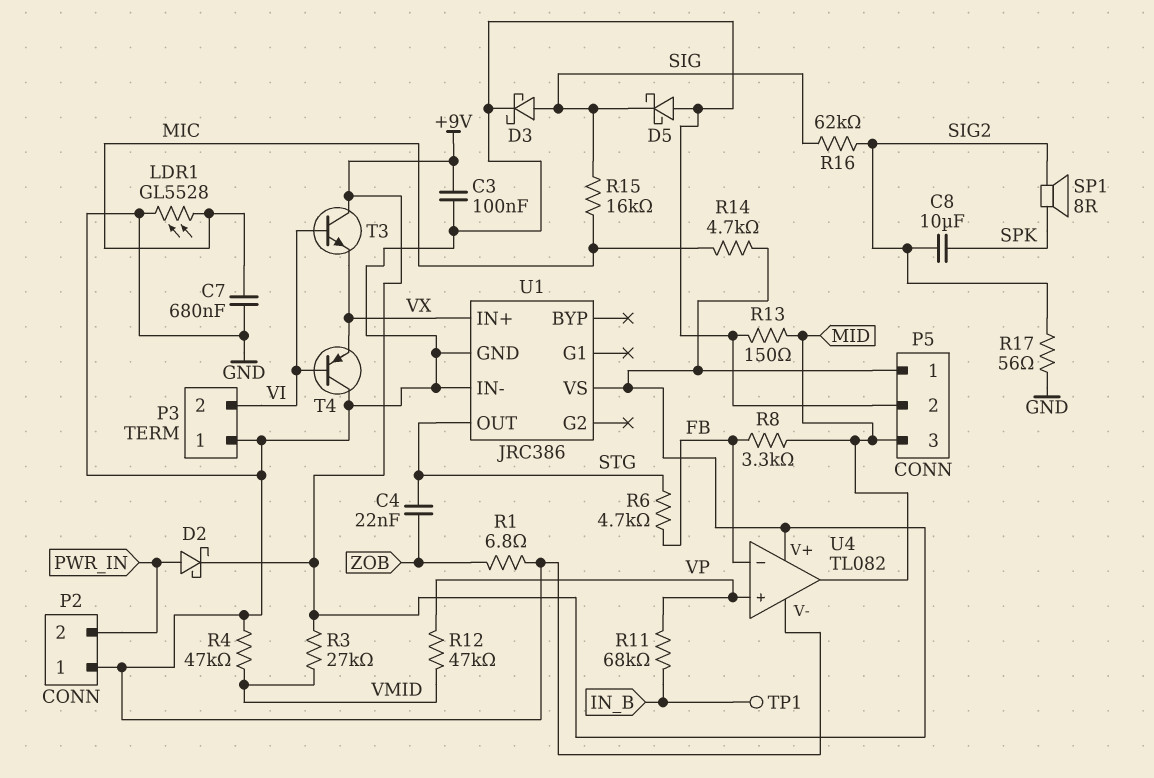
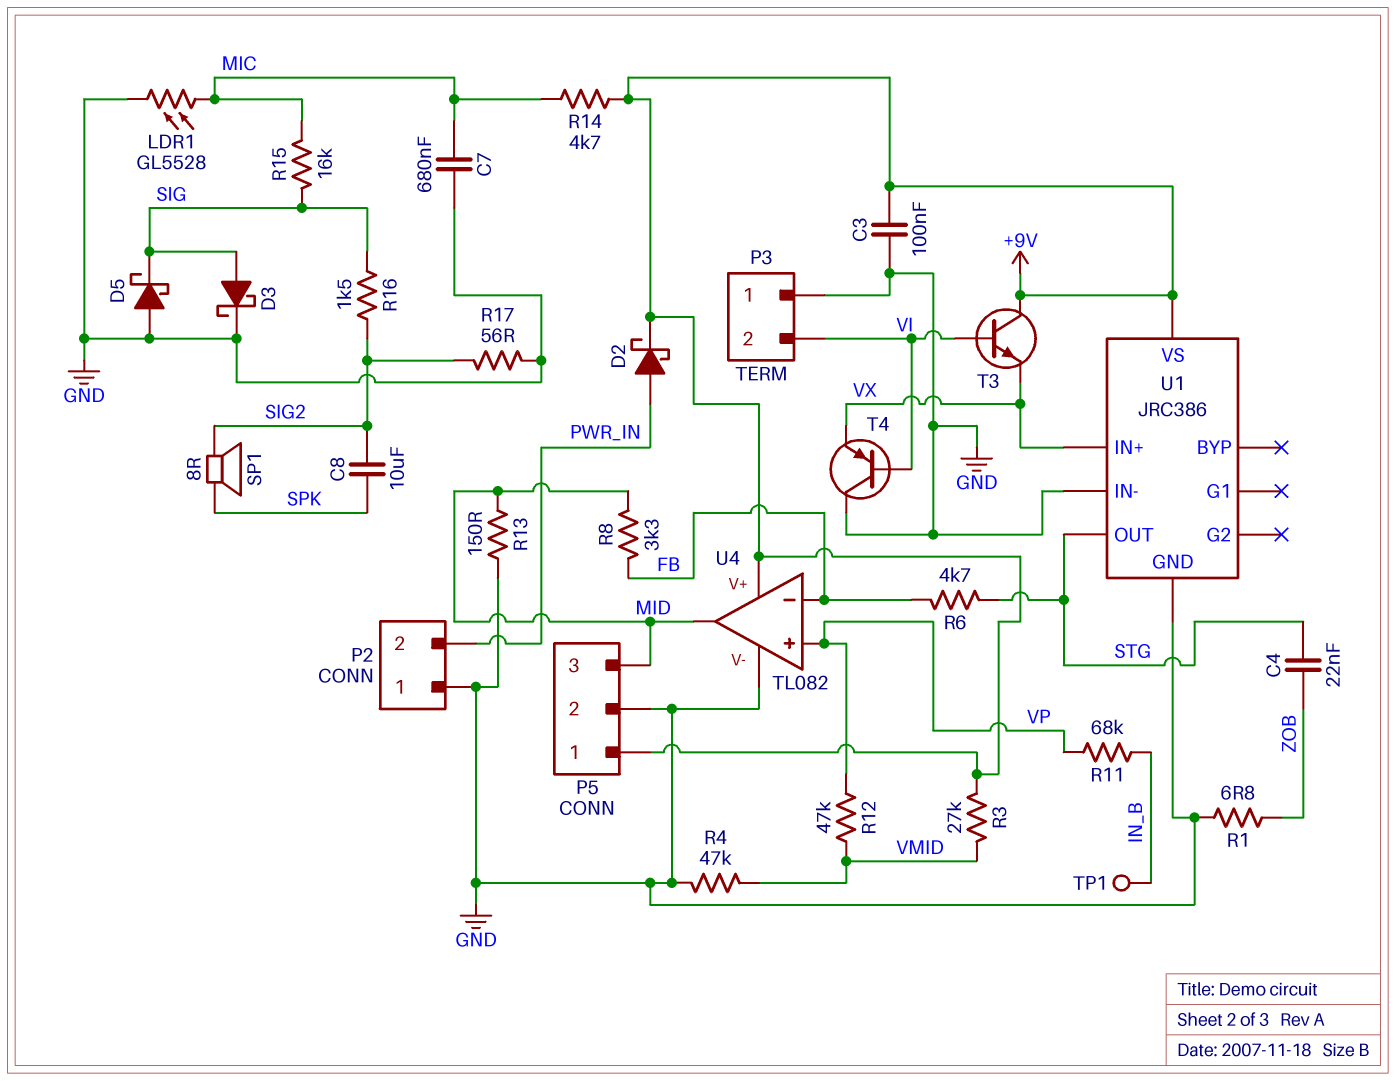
R16: 62k (SIG, SIG2) -> 1.5k (SIG, SIG2)

